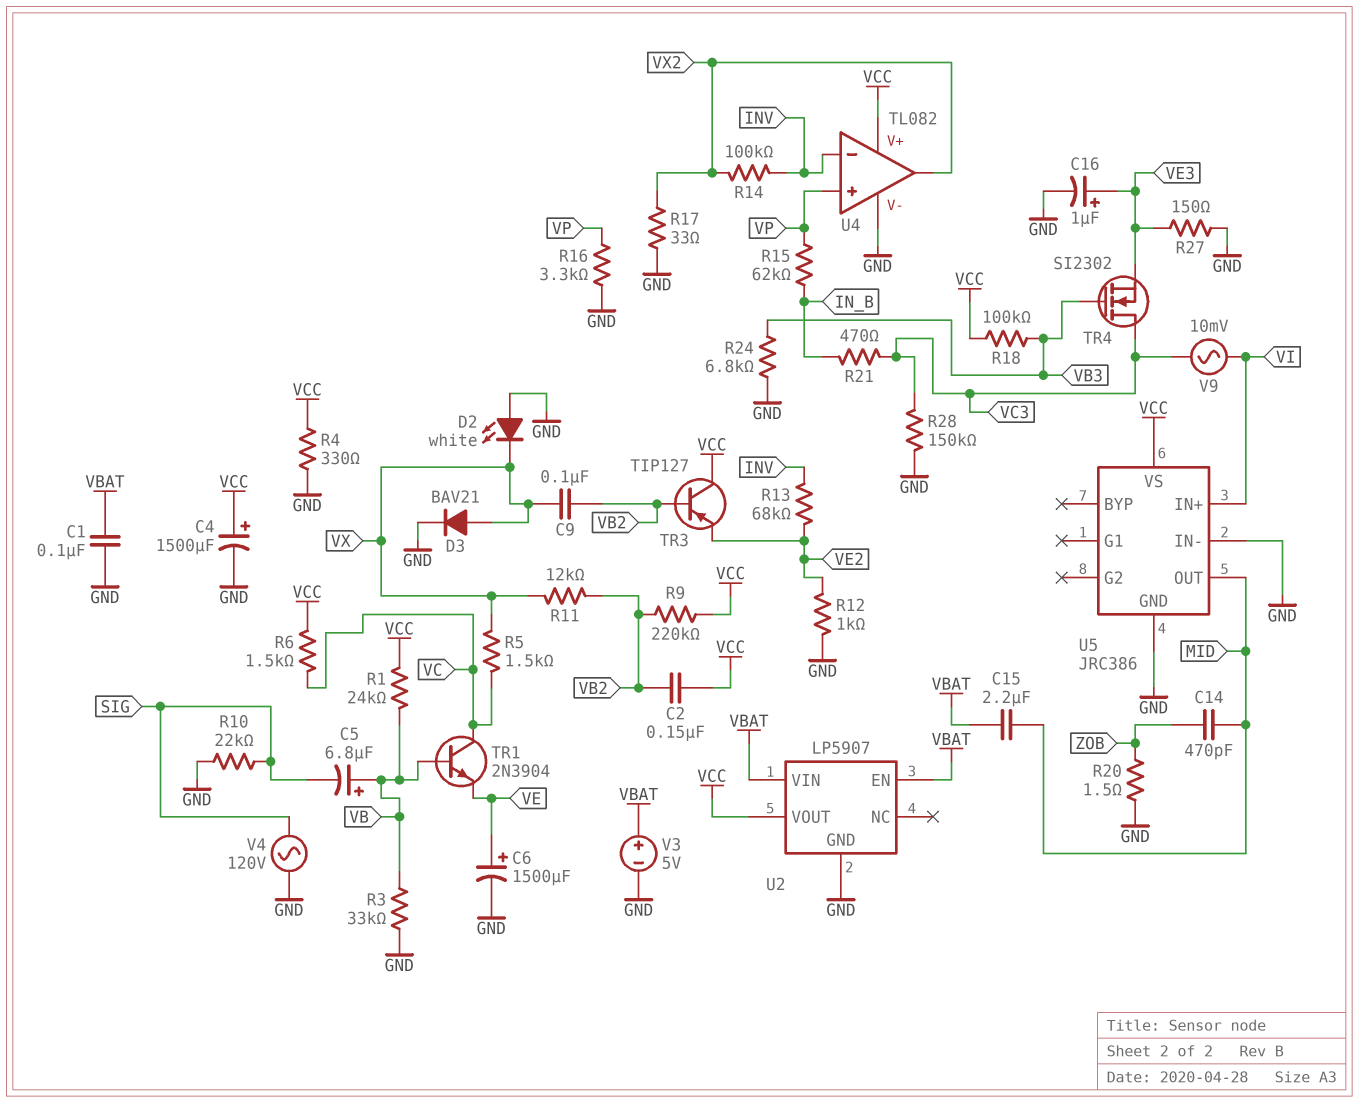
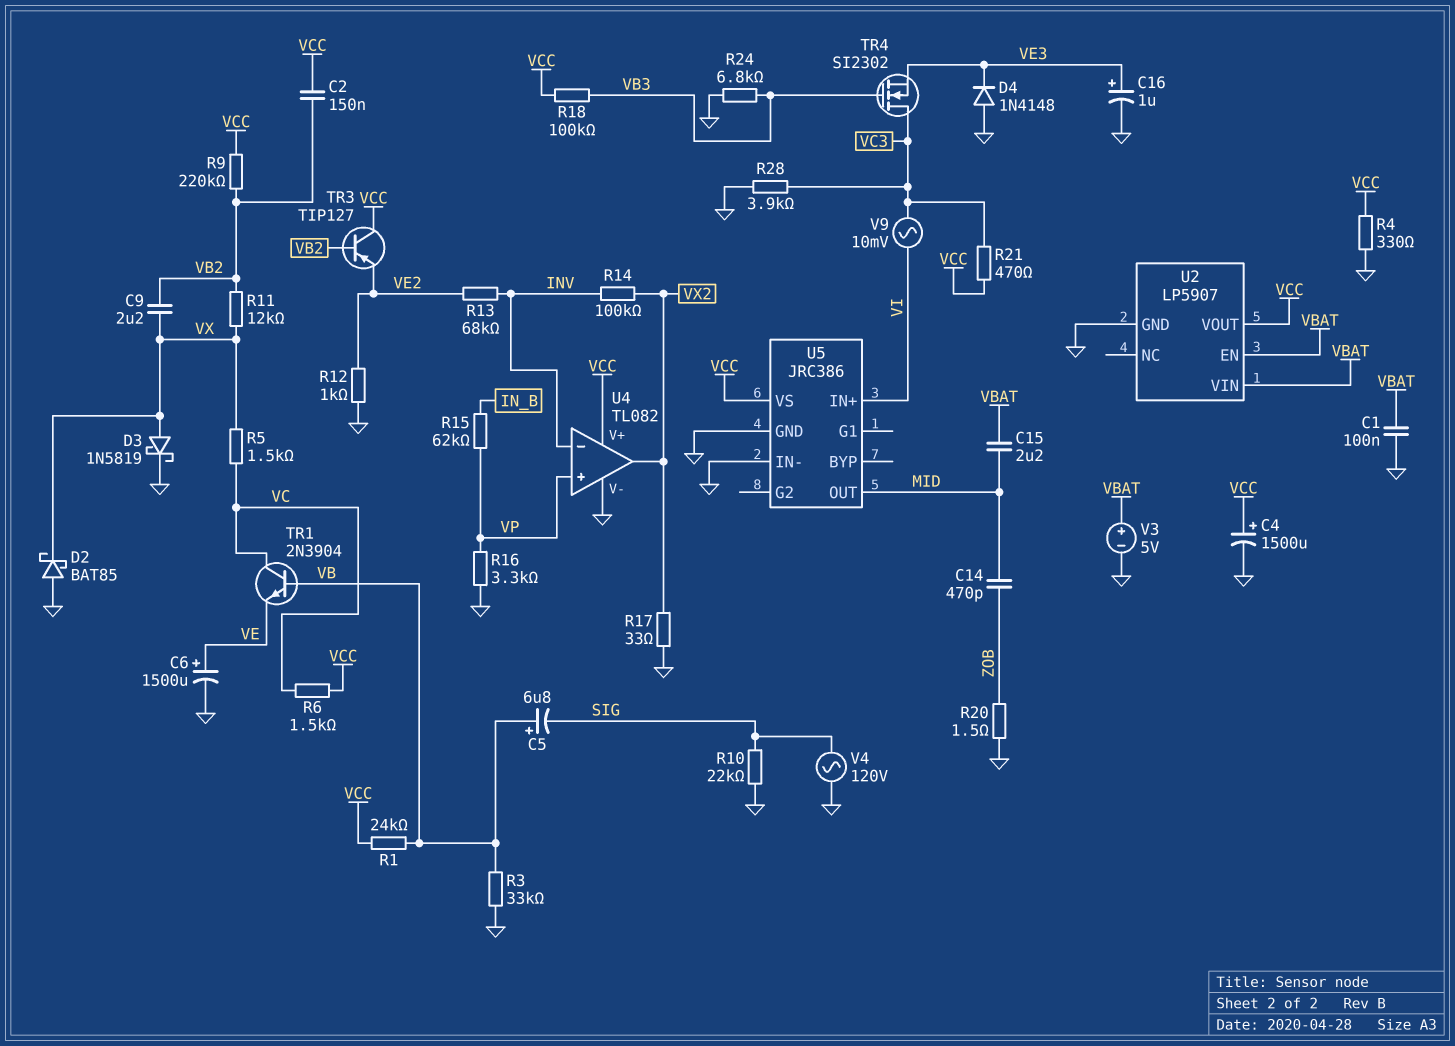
C9: 100nF (VB2, VX) -> 2.2uF (VB2, VX)
D2: LED white (A GND, K VX) -> schottky BAT85 (A GND, K VX)
D3: diode BAV21 (A VX, K GND) -> schottky 1N5819 (A VX, K GND)
D4: none -> diode 1N4148 (A GND, K VE3)
R21: 470 (IN_B, VC3) -> 470 (VC3, VCC)
R27: 150 (GND, VE3) -> none
R28: 150k (GND, VC3) -> 3.9k (GND, VC3)

